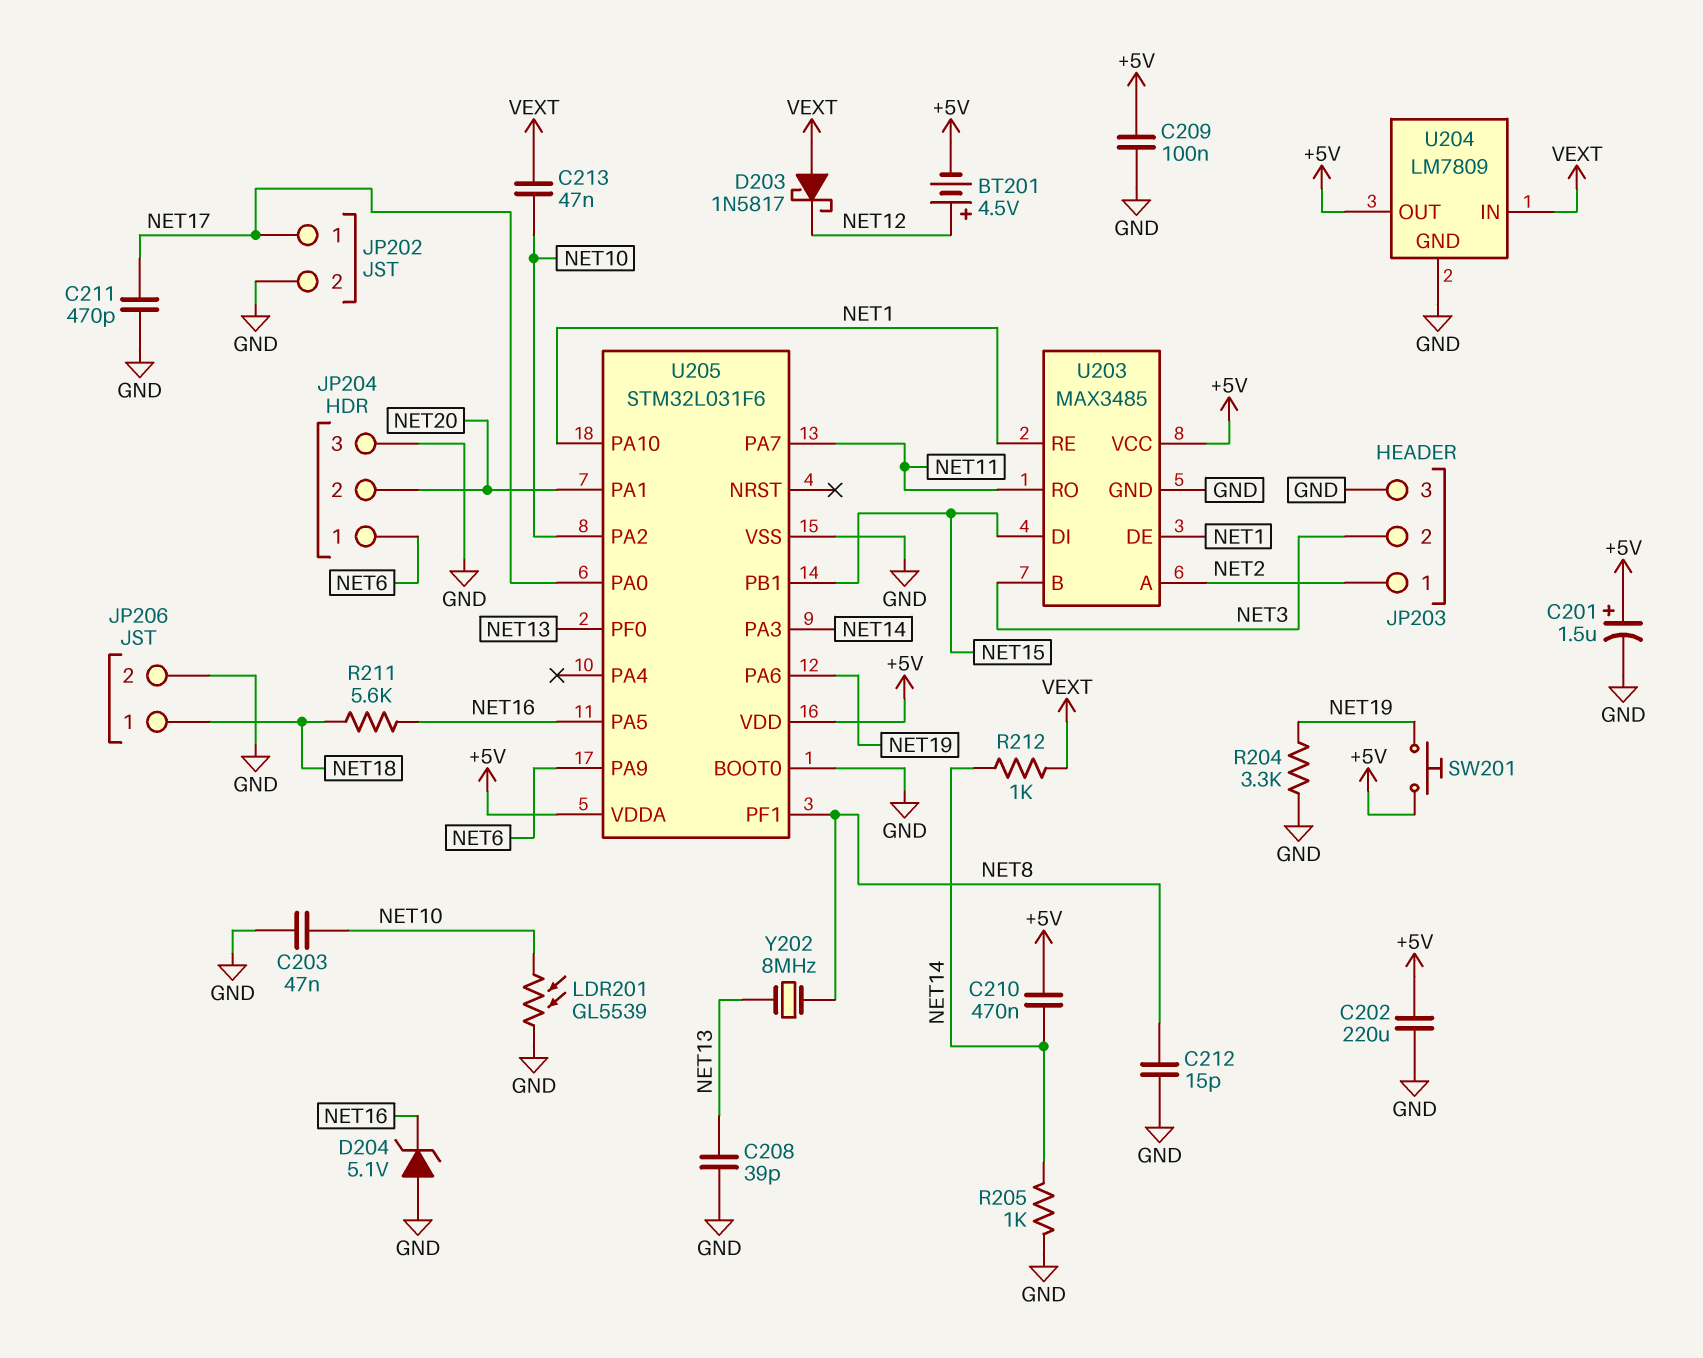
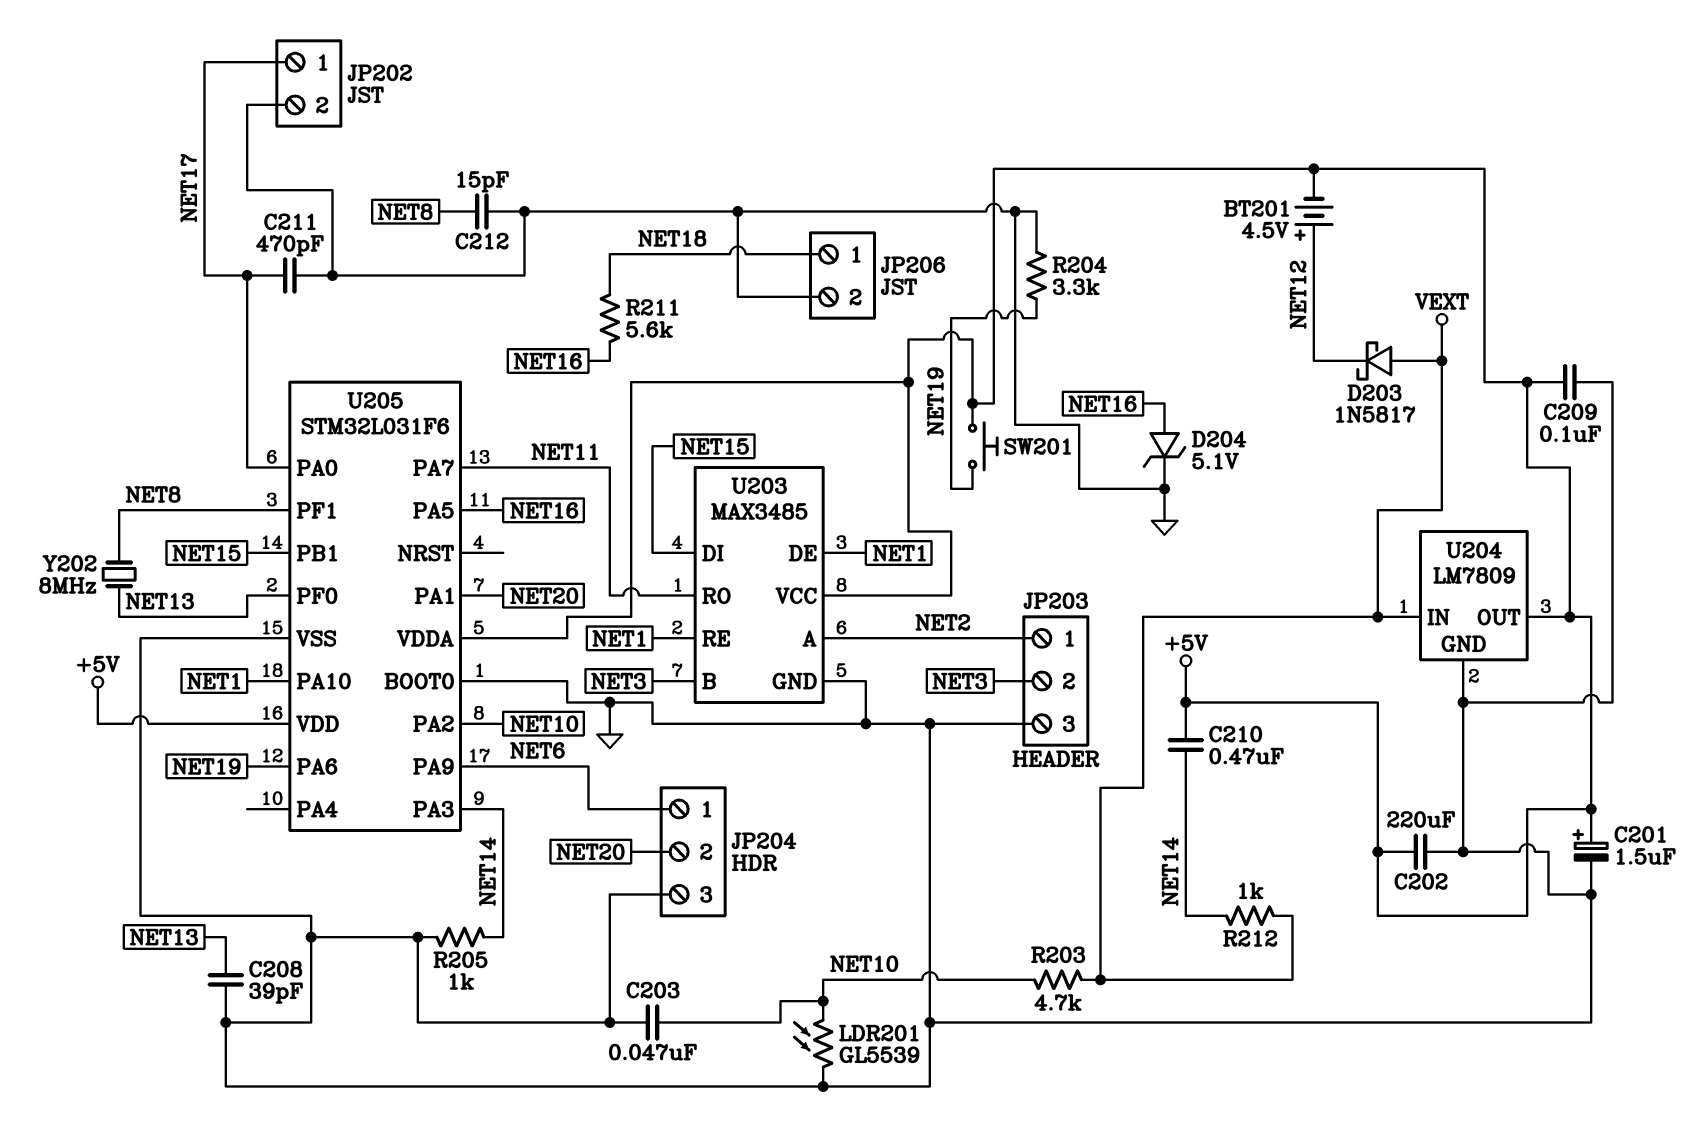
C213: 47nF (NET10, VEXT) -> none
D204: zener 5.1V (A GND, K NET16) -> zener 5.1V (A NET16, K GND)
R203: none -> 4.7k (NET10, VEXT)

